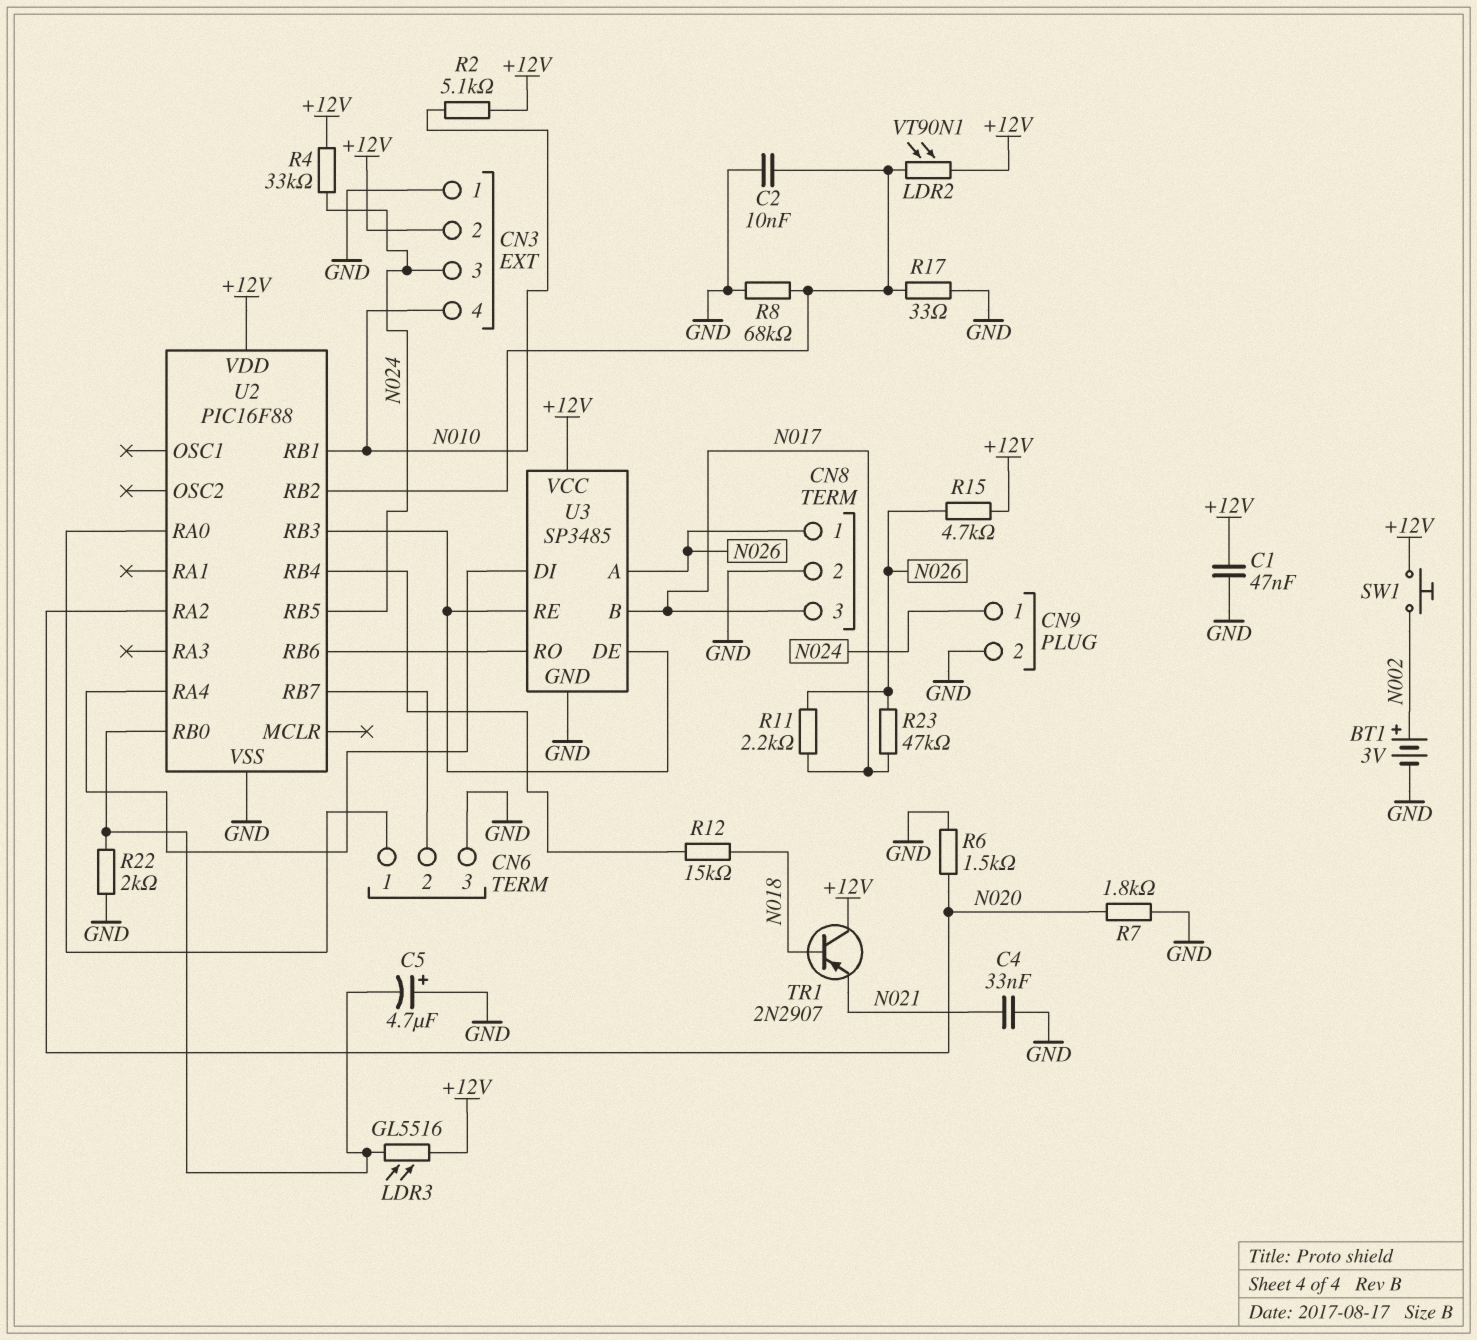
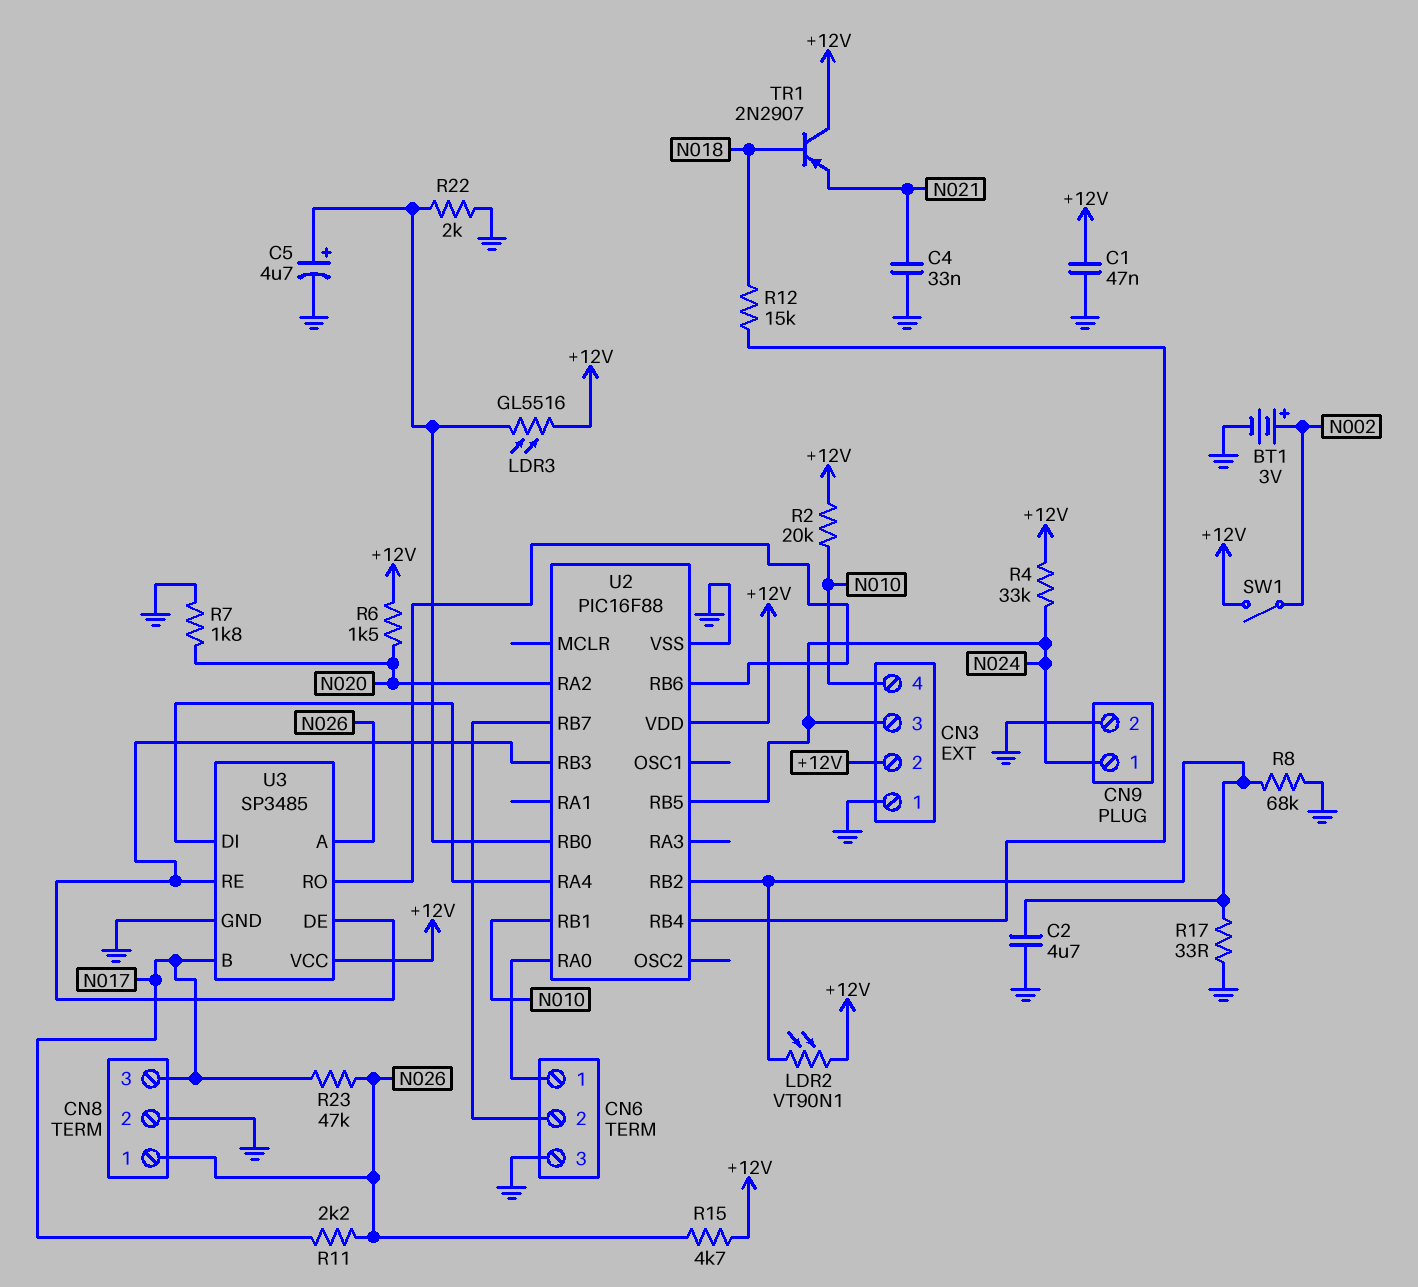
C2: 10nF (GND, U2/RB2) -> 4.7uF (GND, U2/RB2)
C5: 4.7uF (plus GND, minus U2/RB0) -> 4.7uF (plus U2/RB0, minus GND)
R2: 5.1k (+12V, N010) -> 20k (+12V, N010)
R6: 1.5k (GND, N020) -> 1.5k (+12V, N020)
SW1: button (+12V, N002) -> switch (+12V, N002)

